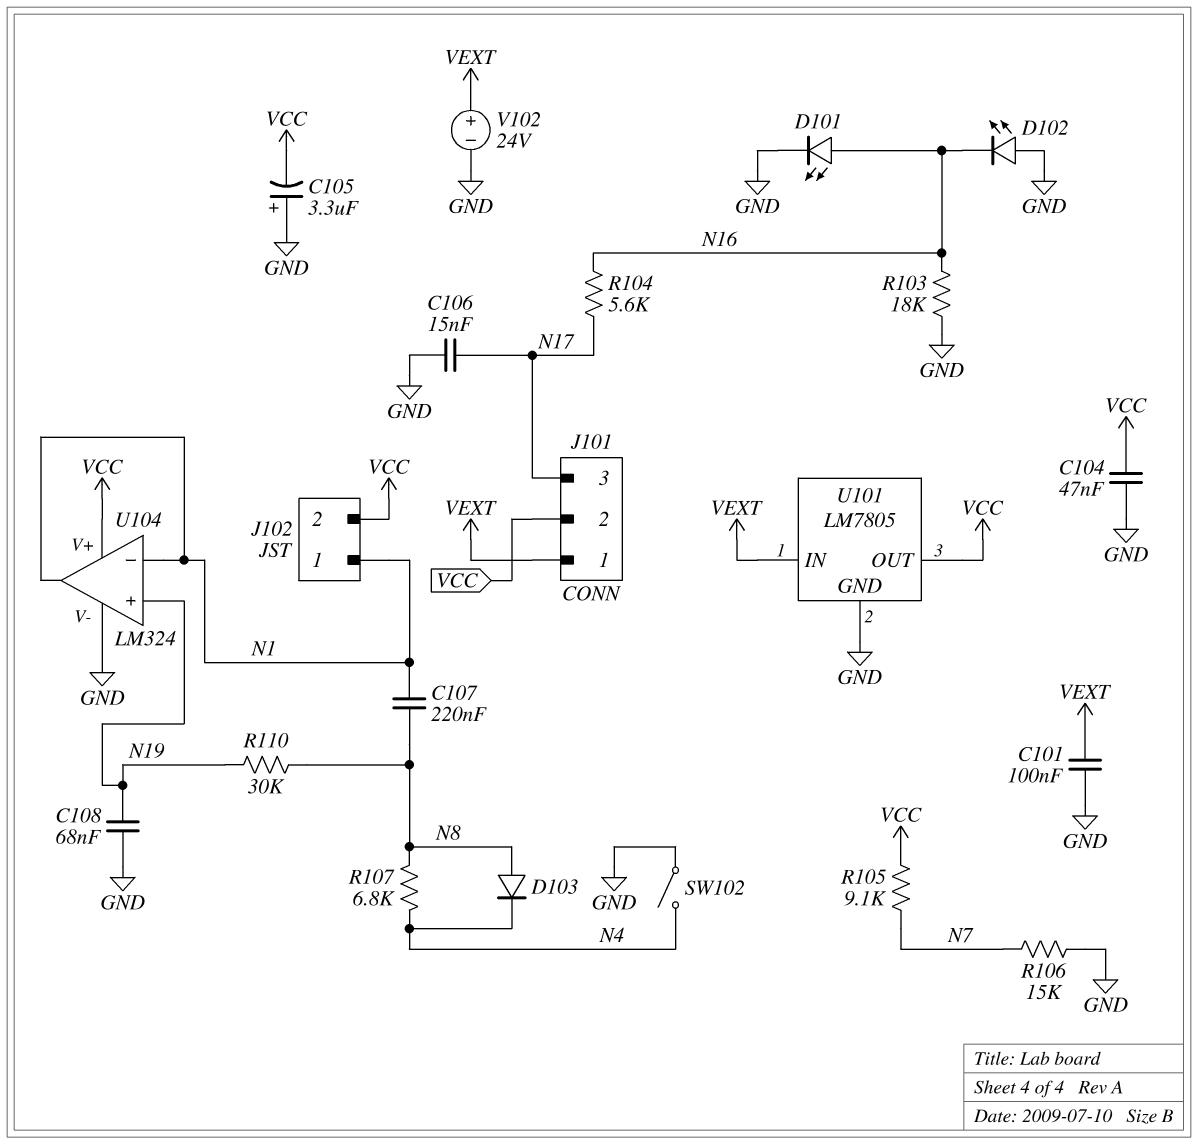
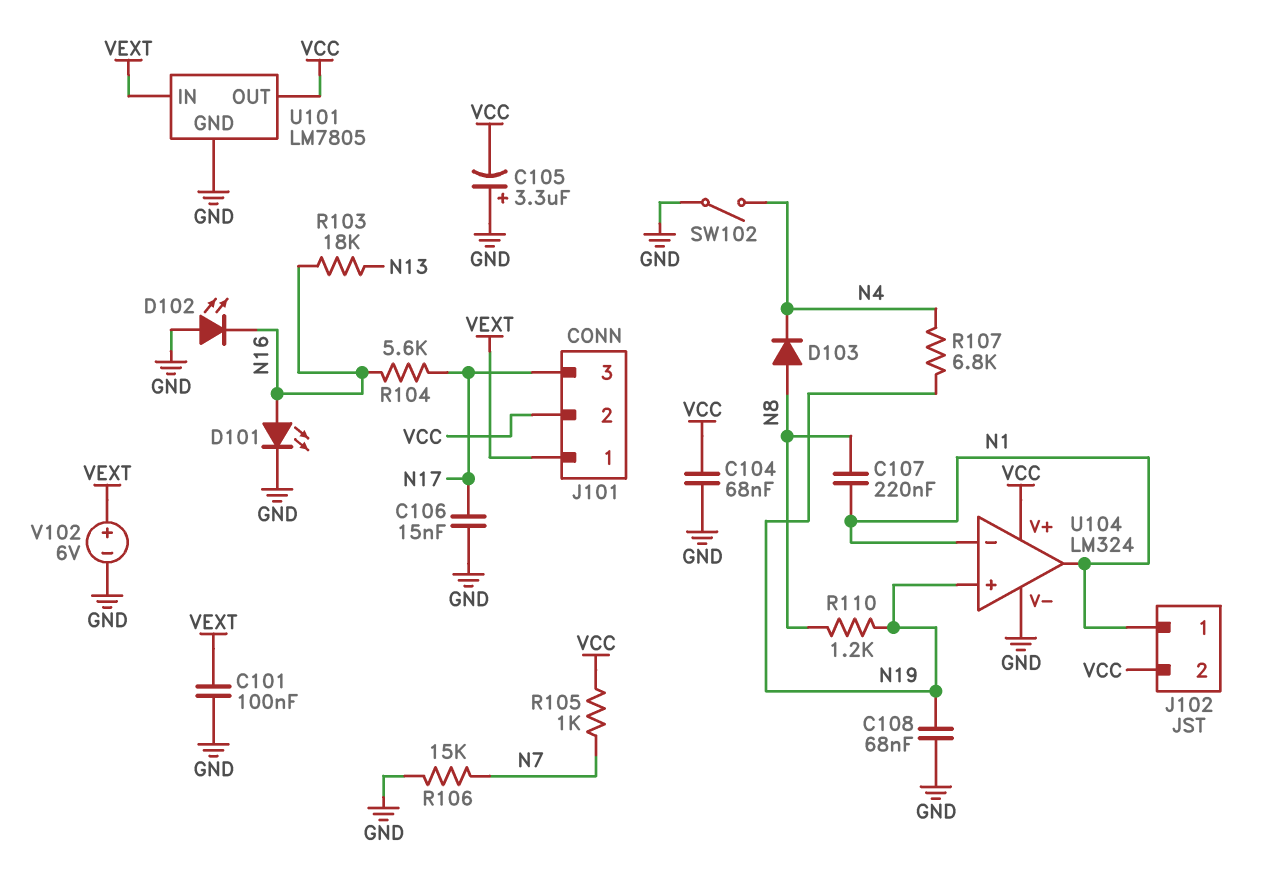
C104: 47nF (GND, VCC) -> 68nF (GND, VCC)
R103: 18k (GND, N16) -> 18k (N13, N16)
R105: 9.1k (N7, VCC) -> 1k (N7, VCC)
R107: 6.8k (N4, N8) -> 6.8k (N4, N19)
R110: 30k (N8, N19) -> 1.2k (N8, N19)
V102: 24V (plus VEXT, minus GND) -> 6V (plus VEXT, minus GND)

